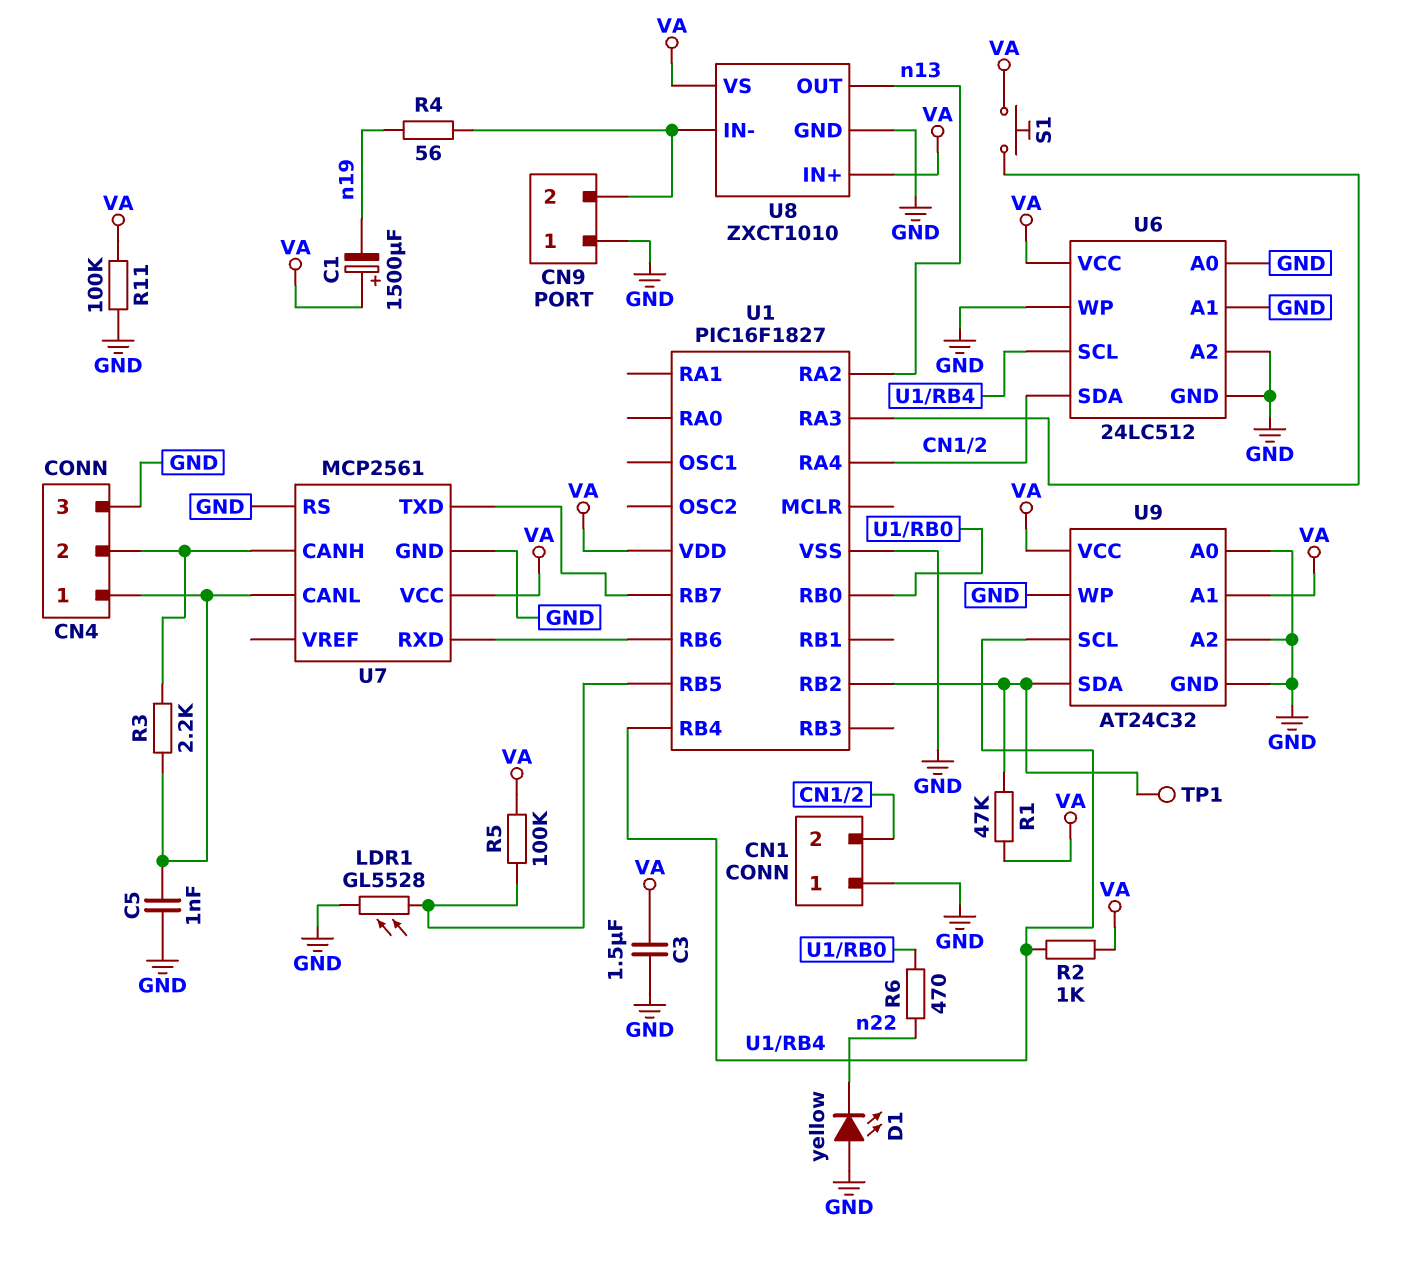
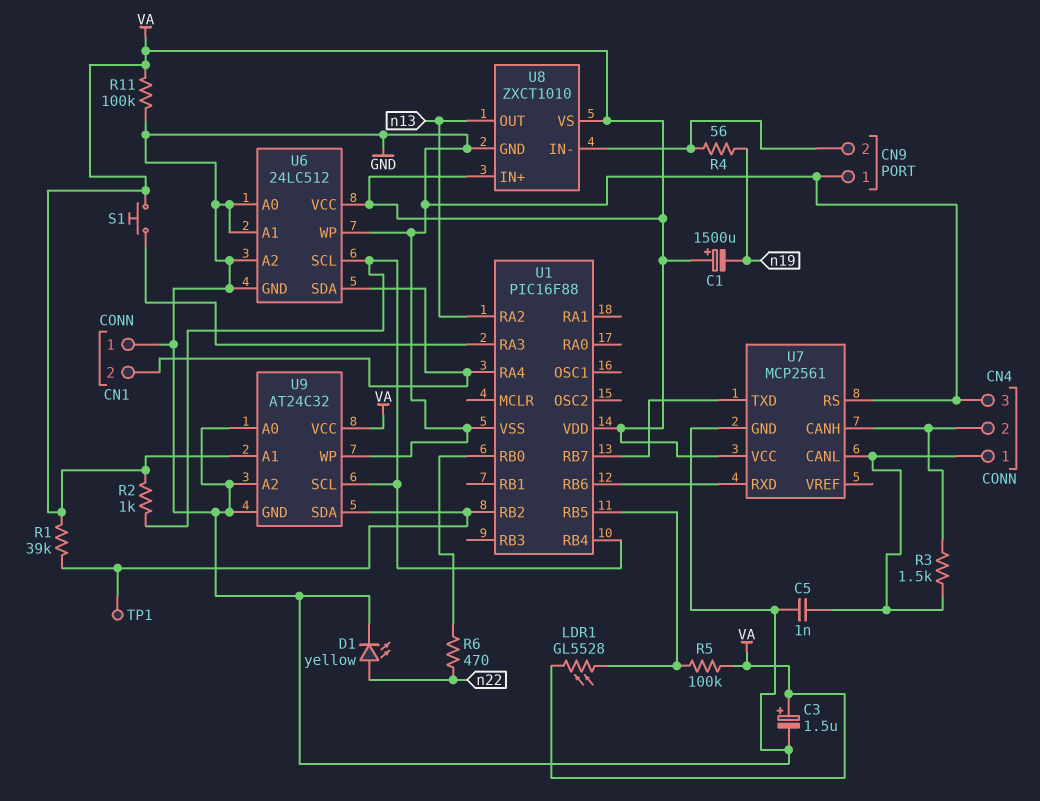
C3: 1.5uF (GND, VA) -> 1.5uF (plus VA, minus GND)
D1: LED yellow (A GND, K n22) -> LED yellow (A n22, K GND)
LDR1: GL5528 (GND, U1/RB5) -> GL5528 (U1/RB5, VA)
R1: 47k (U1/RB2, VA) -> 39k (U1/RB2, VA)
R3: 2.2k (CN4/1, CN4/2) -> 1.5k (CN4/1, CN4/2)
U1: PIC16F1827 -> PIC16F88

